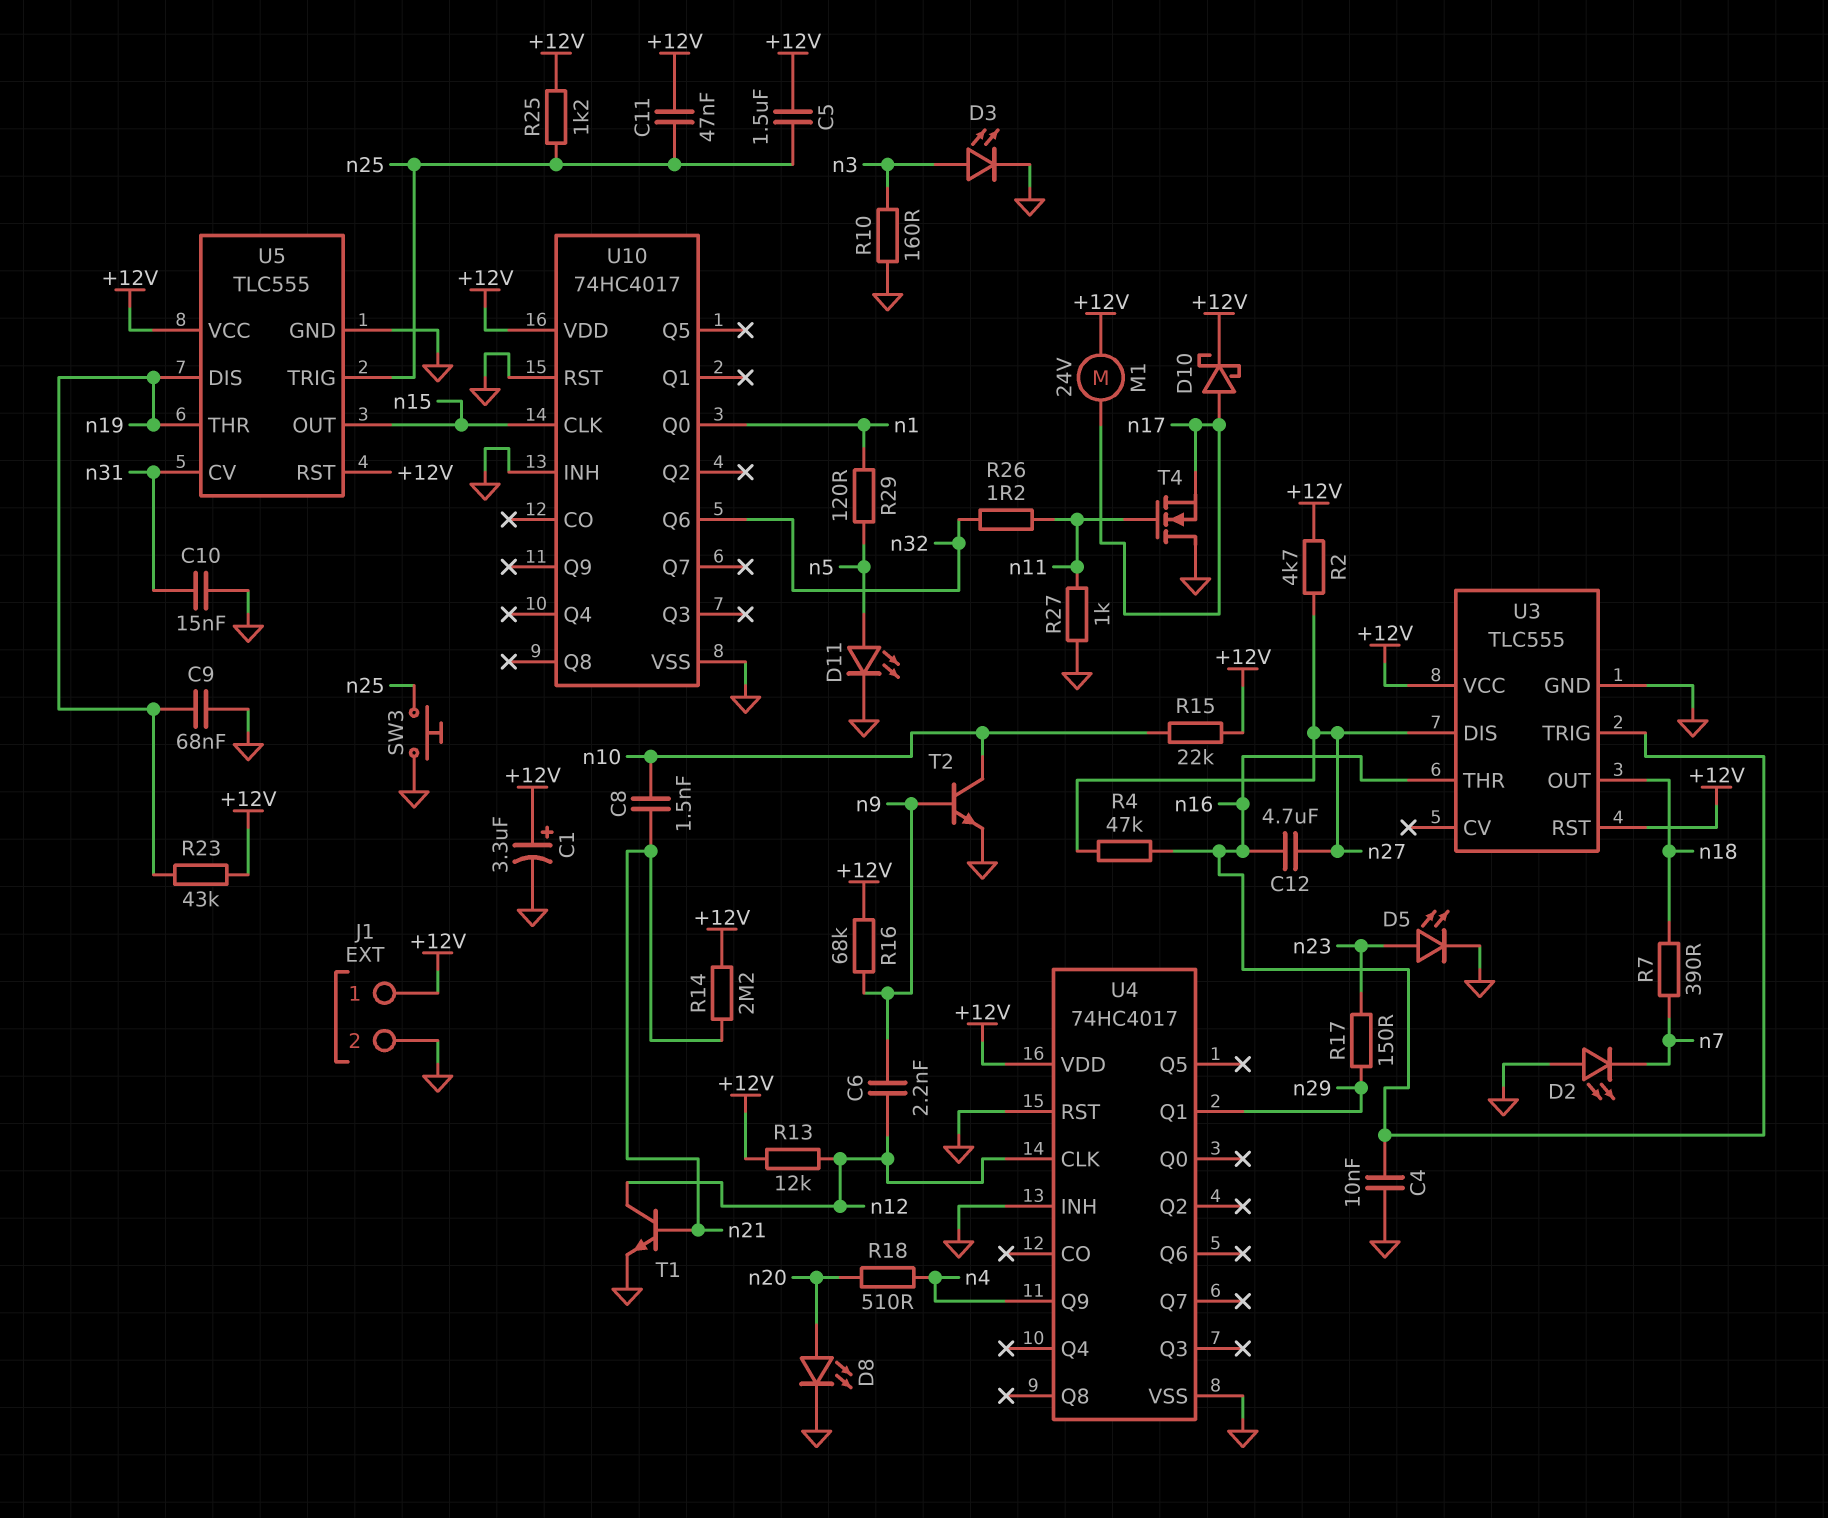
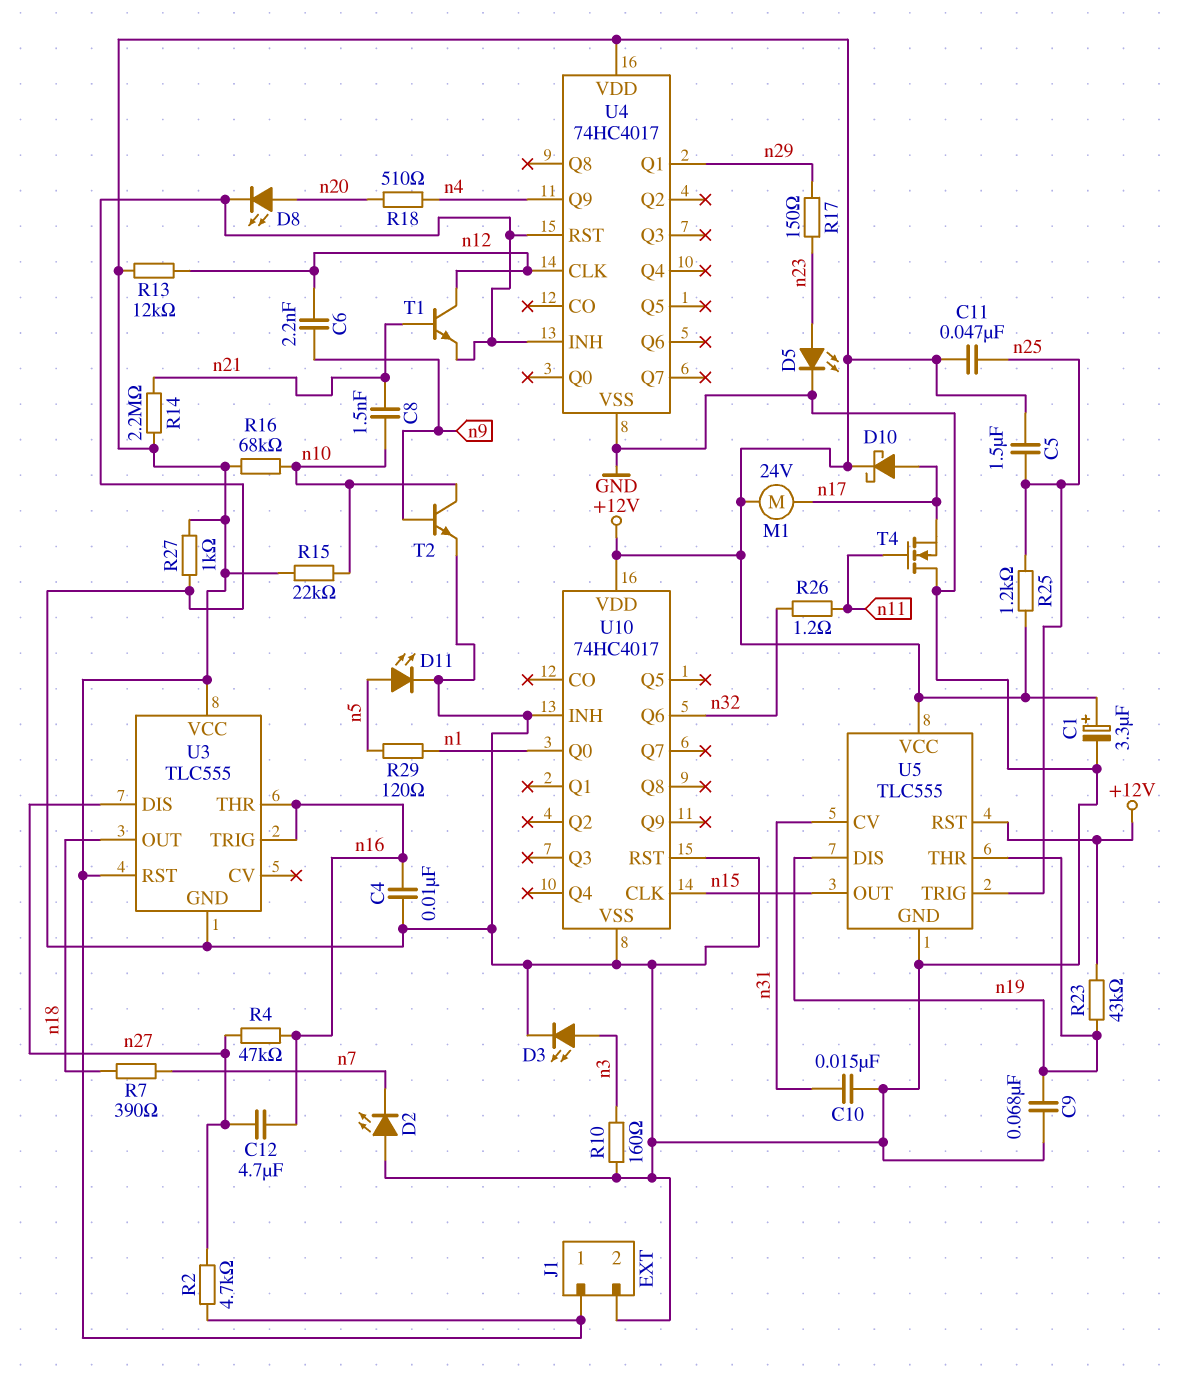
R16: 68k (+12V, n9) -> 68k (+12V, n10)
R27: 1k (GND, n11) -> 1k (+12V, GND)
SW3: button (GND, n25) -> none

